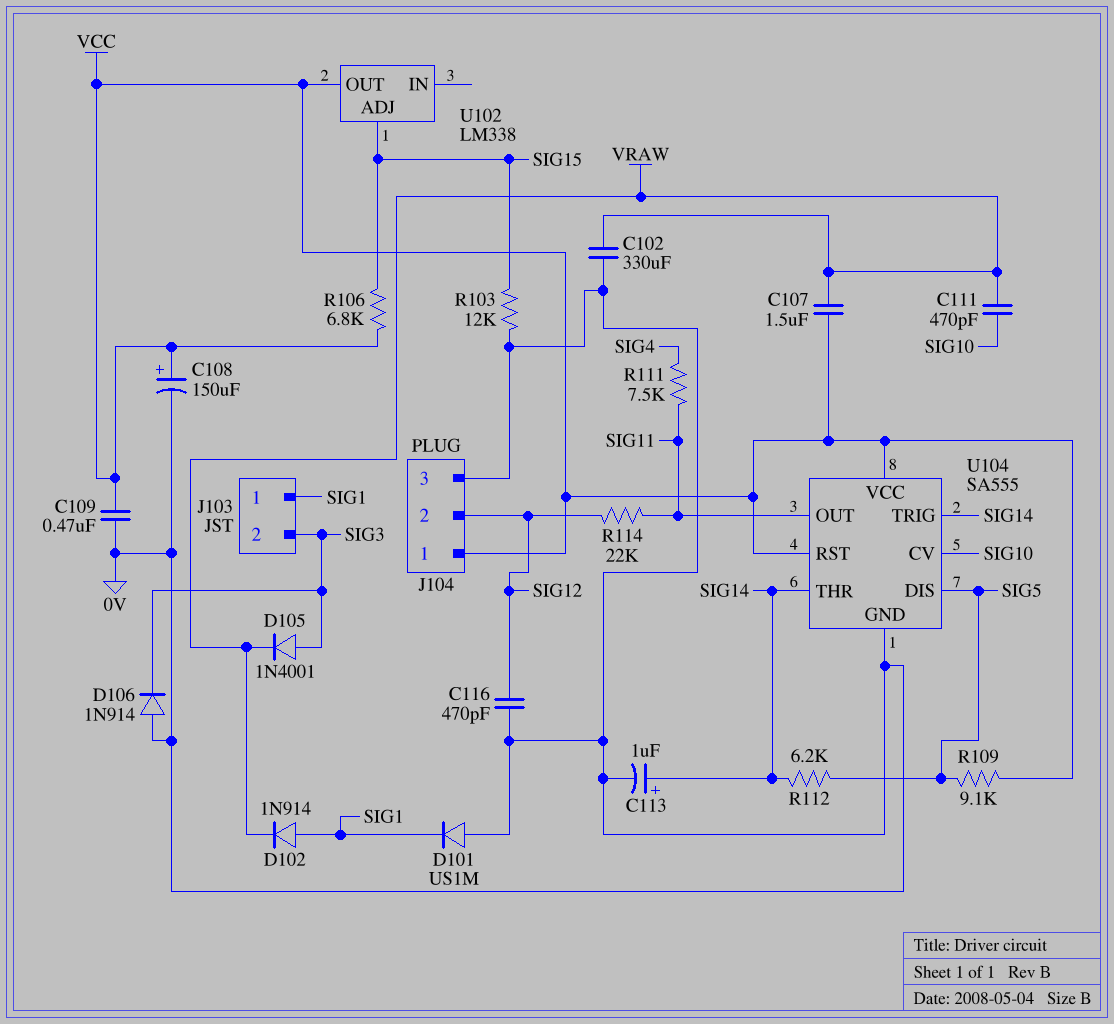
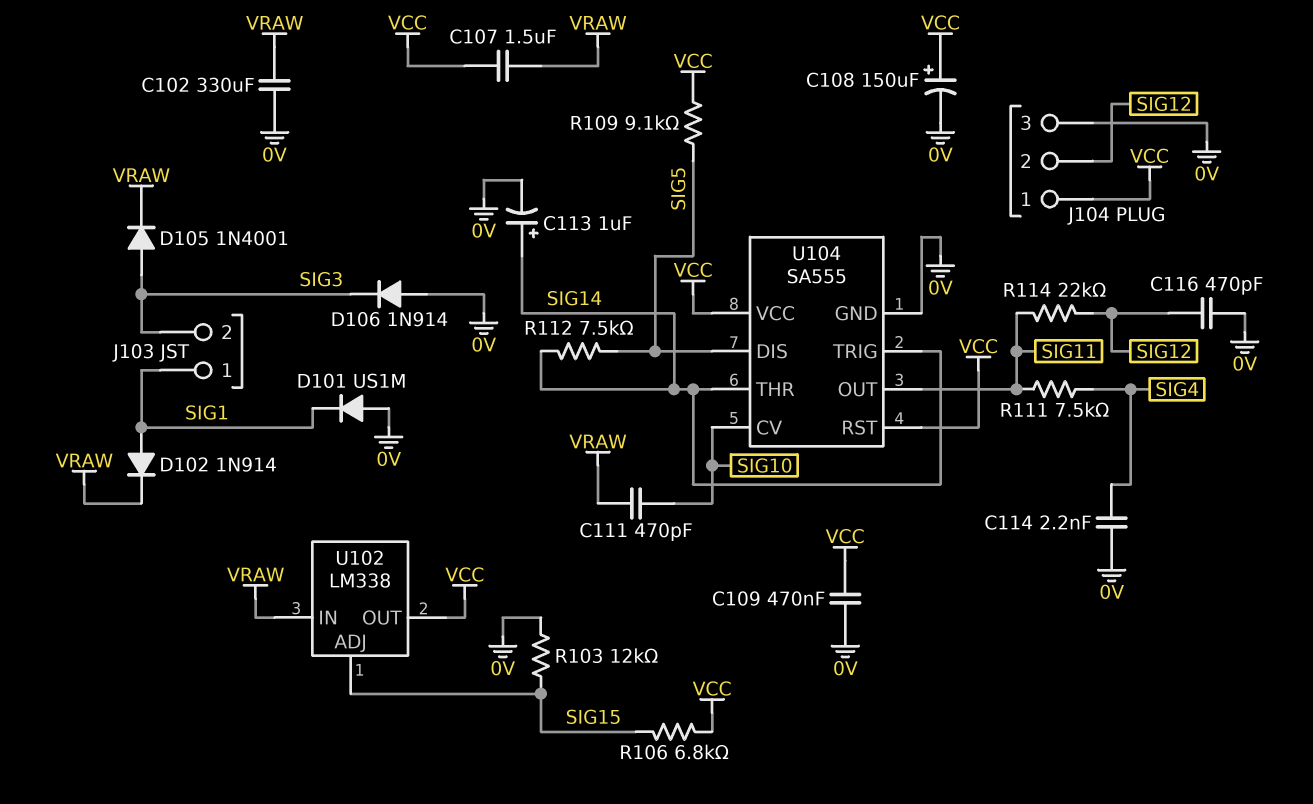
C114: none -> 2.2nF (0V, SIG4)
R112: 6.2k (SIG5, SIG14) -> 7.5k (SIG5, SIG14)
U102 pin IN: none -> VRAW

